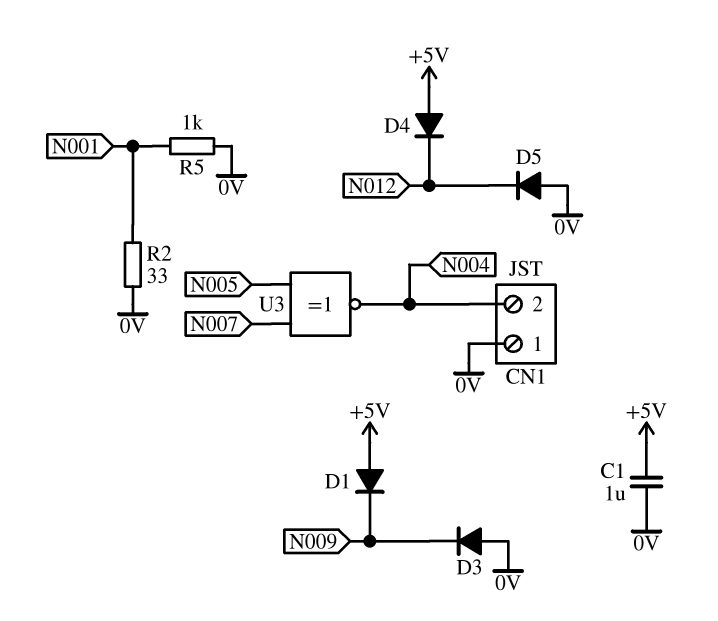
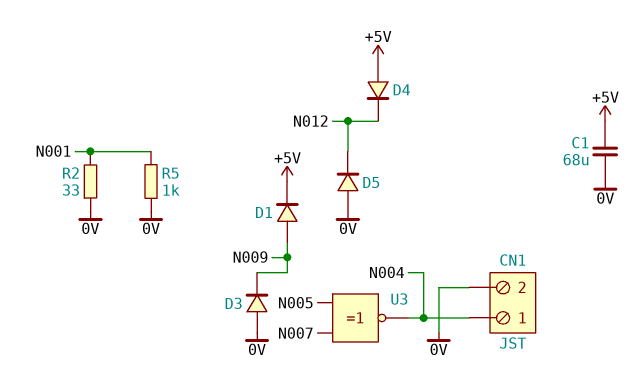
C1: 1uF (+5V, 0V) -> 68uF (+5V, 0V)
CN1 pin 1: 0V -> N004
CN1 pin 2: N004 -> 0V
D1: diode (A +5V, K N009) -> diode (A N009, K +5V)

